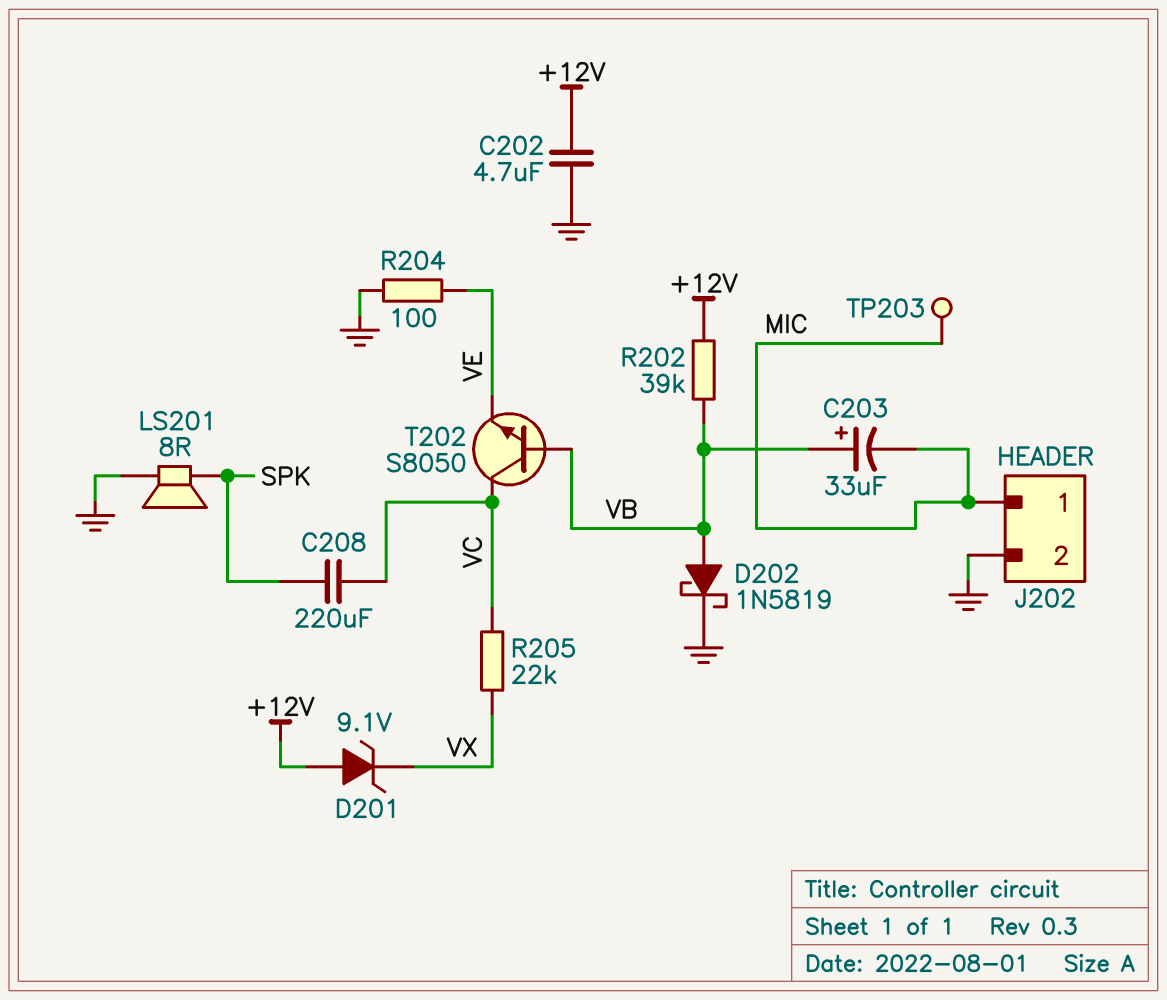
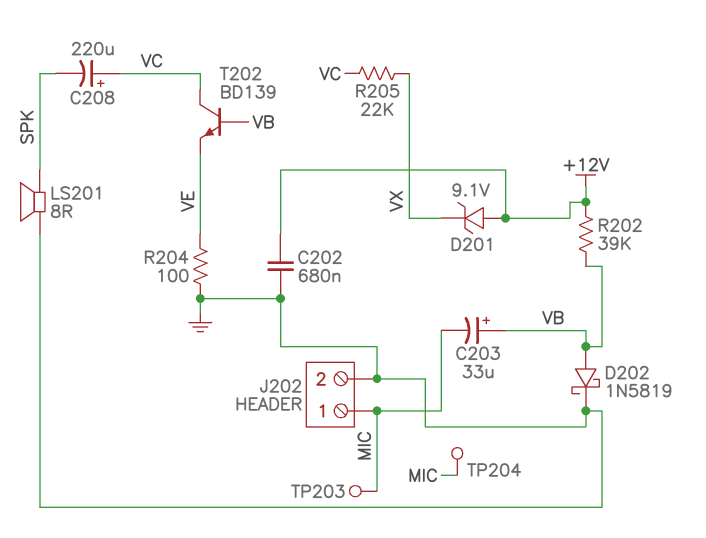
C202: 4.7uF (+12V, GND) -> 680nF (+12V, GND)
C208: 220uF (SPK, VC) -> 220uF (plus VC, minus SPK)
T202: NPN S8050 (B VB, C VC, E VE) -> NPN BD139 (B VB, C VC, E VE)
TP204: none -> test point (MIC)

